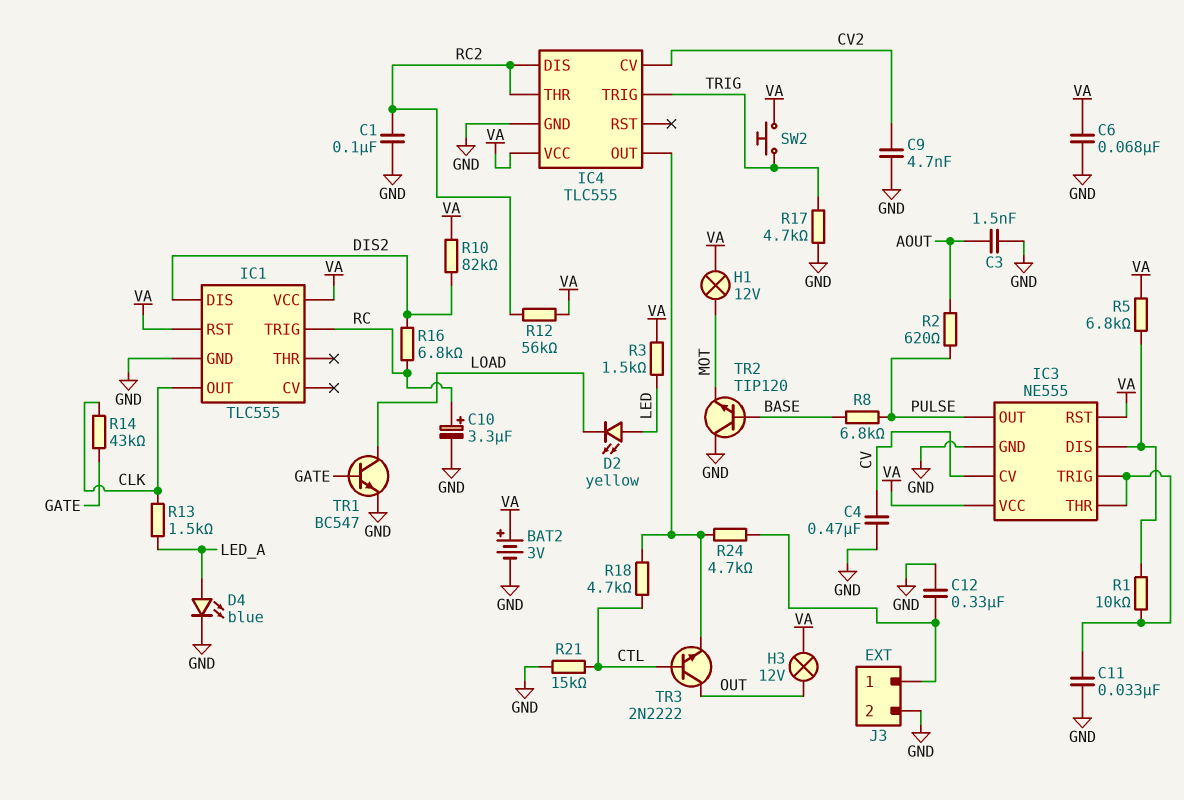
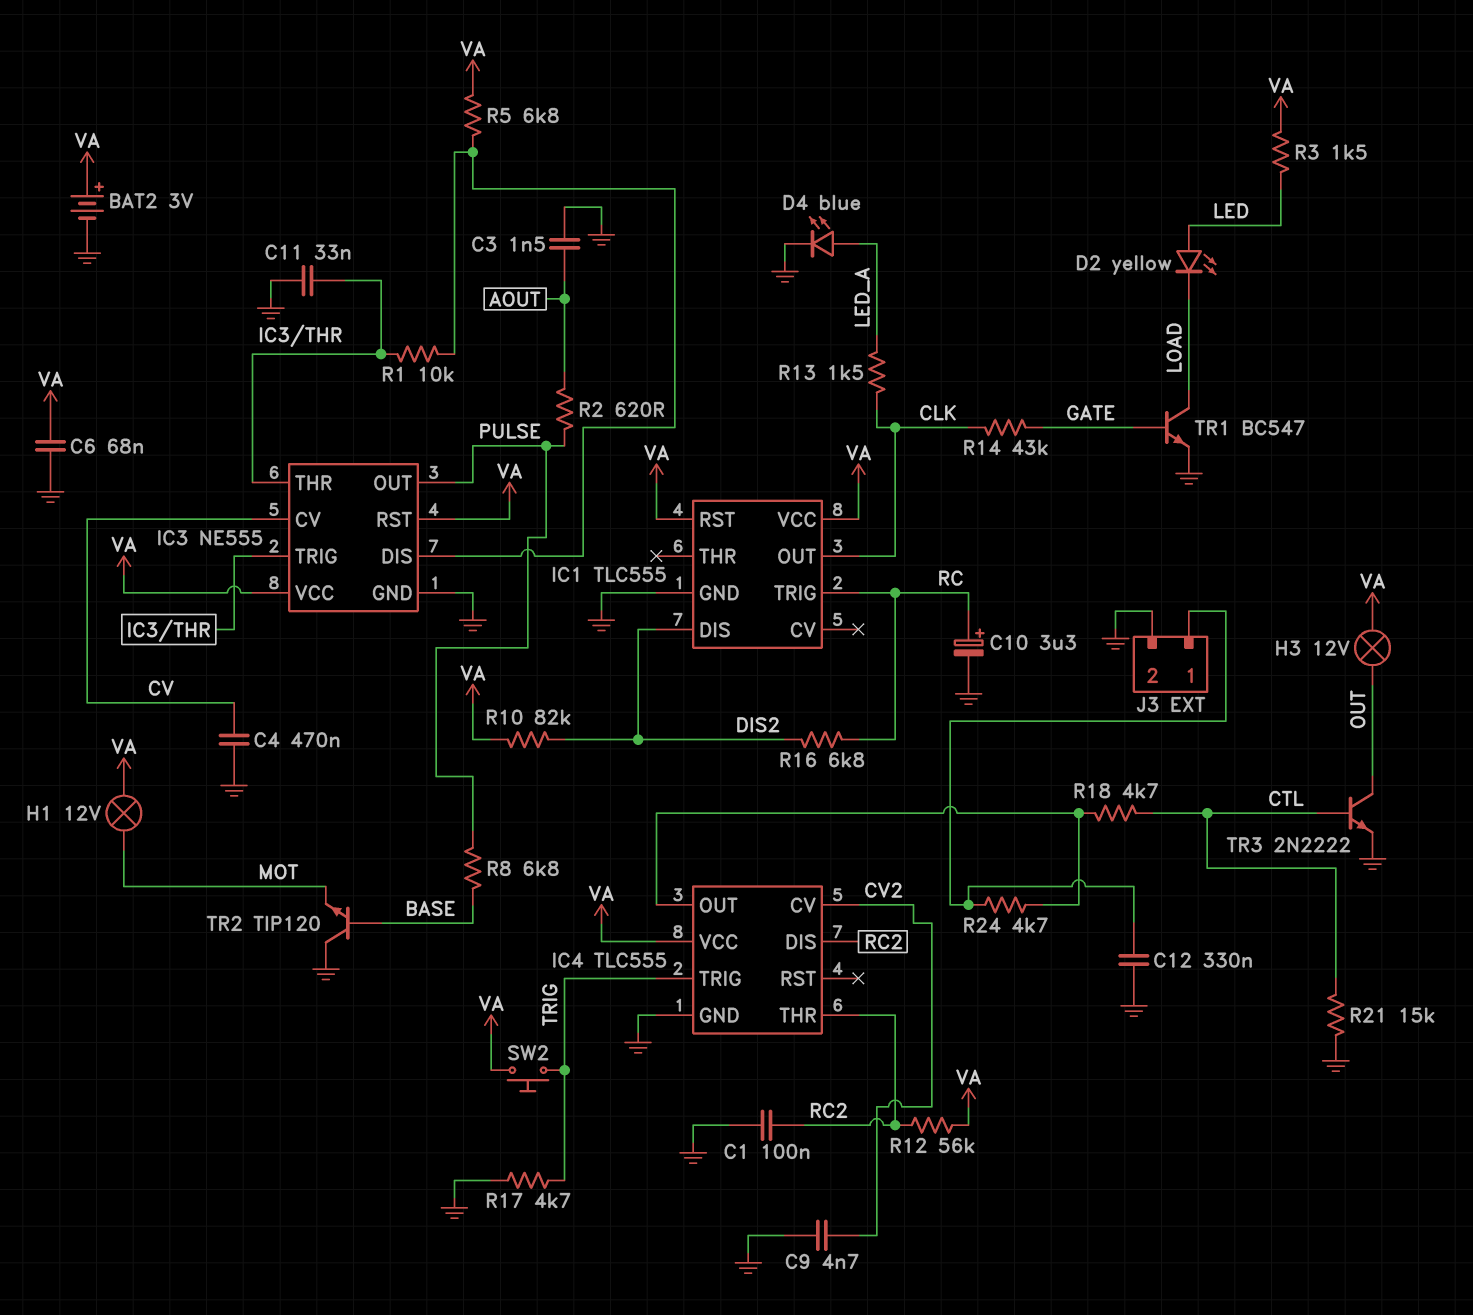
TR3: NPN 2N2222 (B CTL, C OUT, E IC4/OUT) -> NPN 2N2222 (B CTL, C OUT, E GND)

